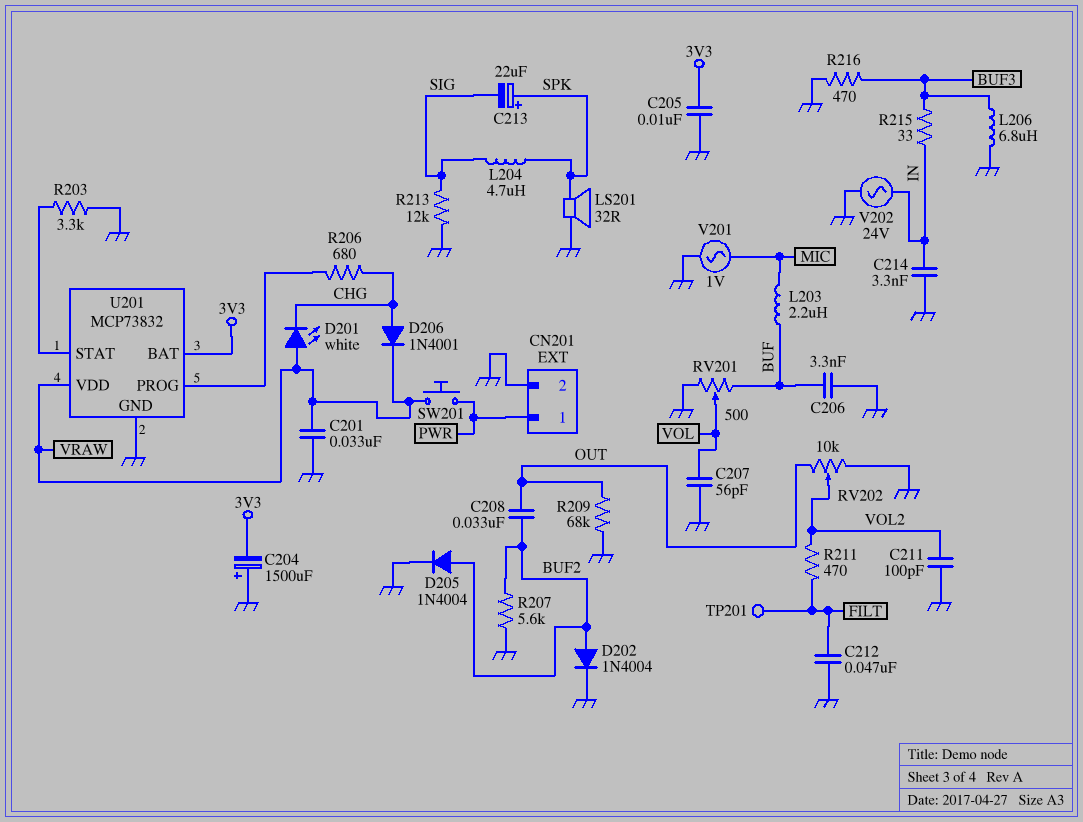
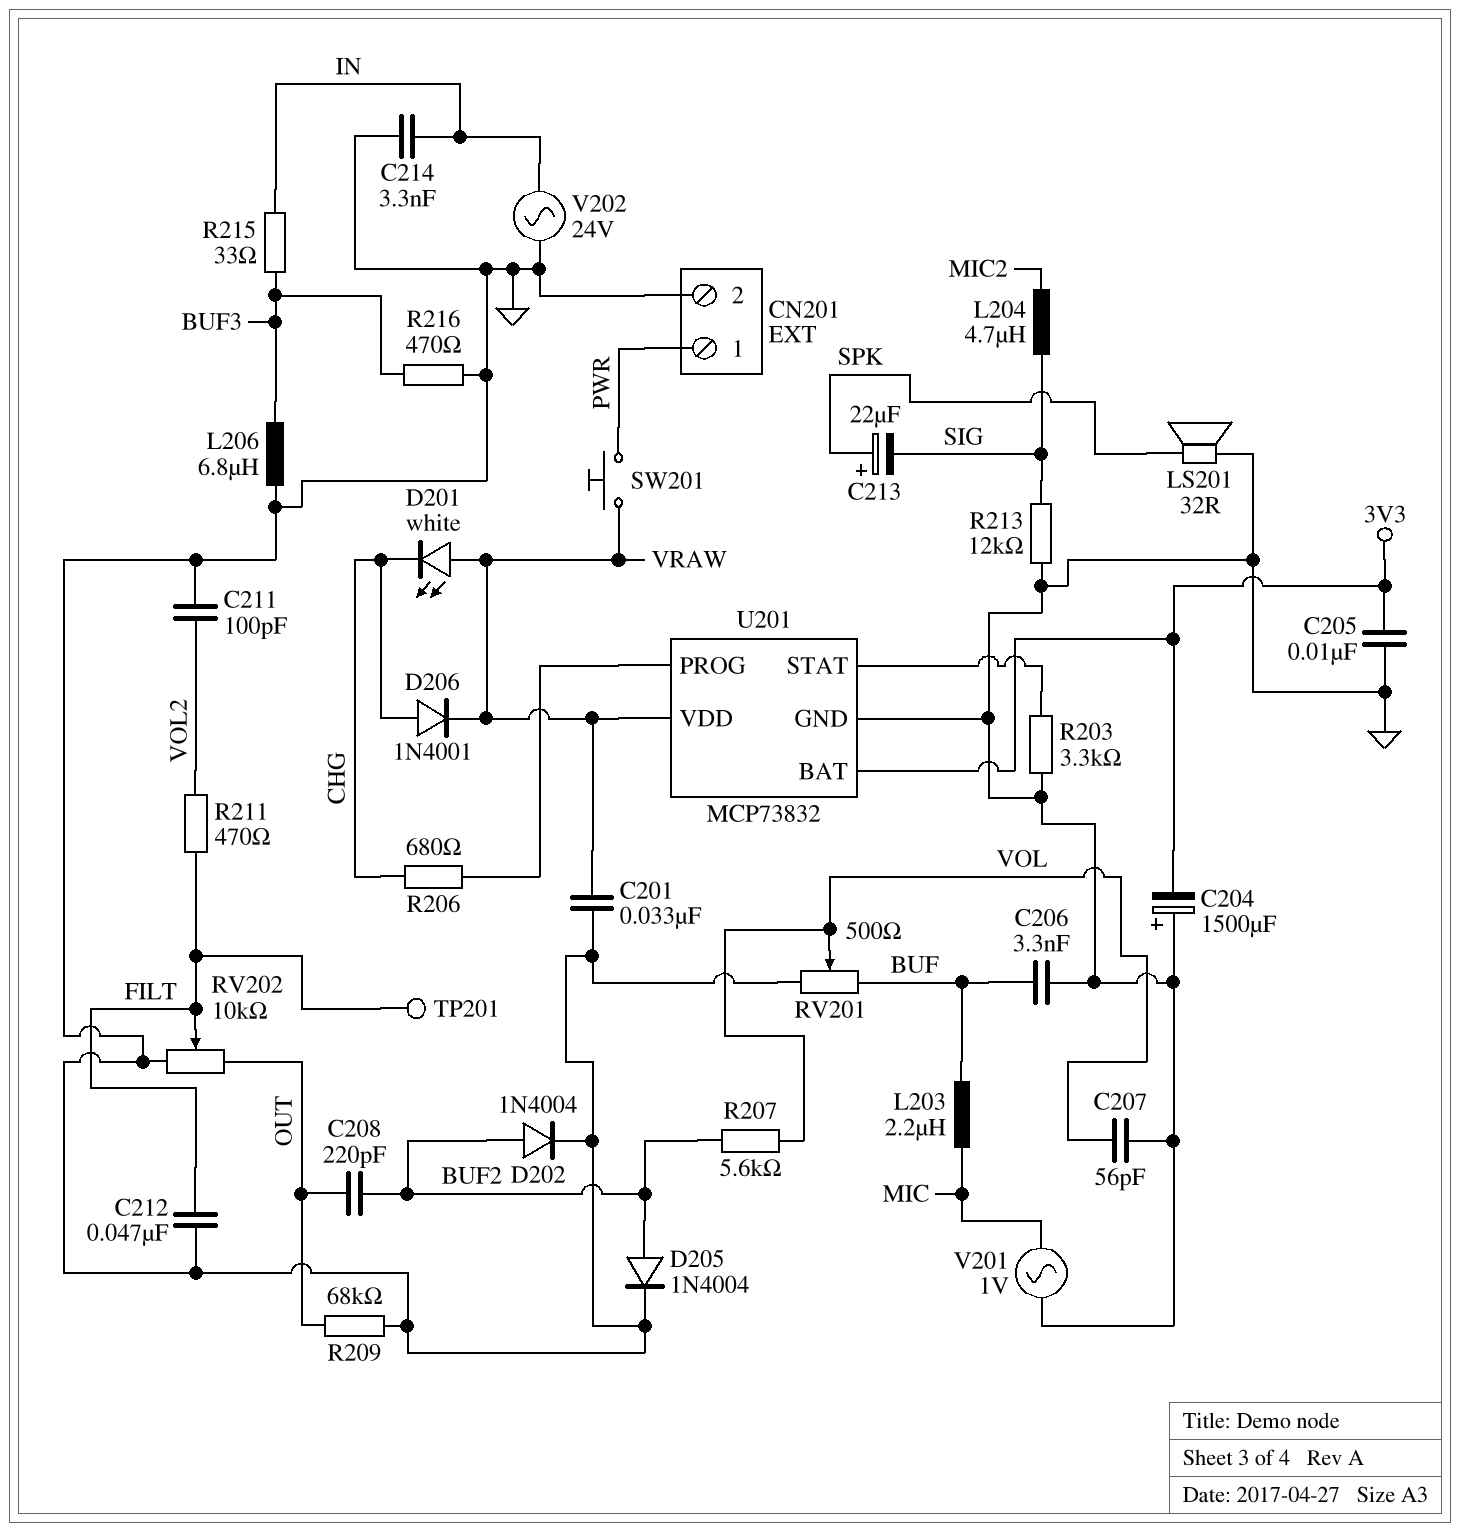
C208: 33nF (BUF2, OUT) -> 220pF (BUF2, OUT)
L204: 4.7uH (SIG, SPK) -> 4.7uH (MIC2, SIG)
R207: 5.6k (BUF2, GND) -> 5.6k (BUF2, VOL)
RV202: 10k (GND, OUT, wiper VOL2) -> 10k (GND, OUT, wiper FILT)

